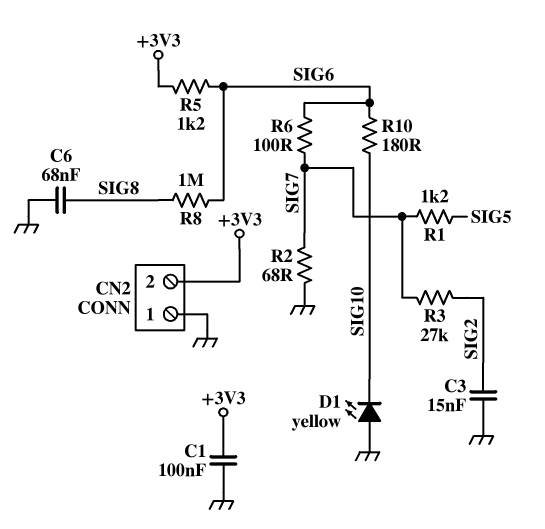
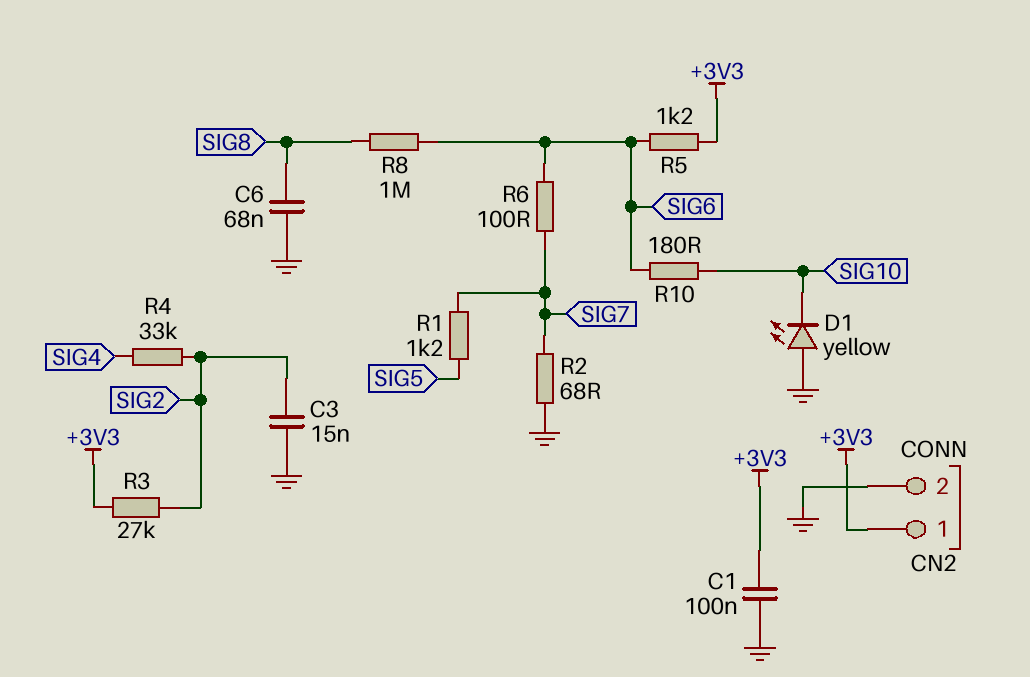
CN2 pin 1: GND -> +3V3
CN2 pin 2: +3V3 -> GND
R3: 27k (SIG2, SIG7) -> 27k (+3V3, SIG2)
R4: none -> 33k (SIG2, SIG4)

